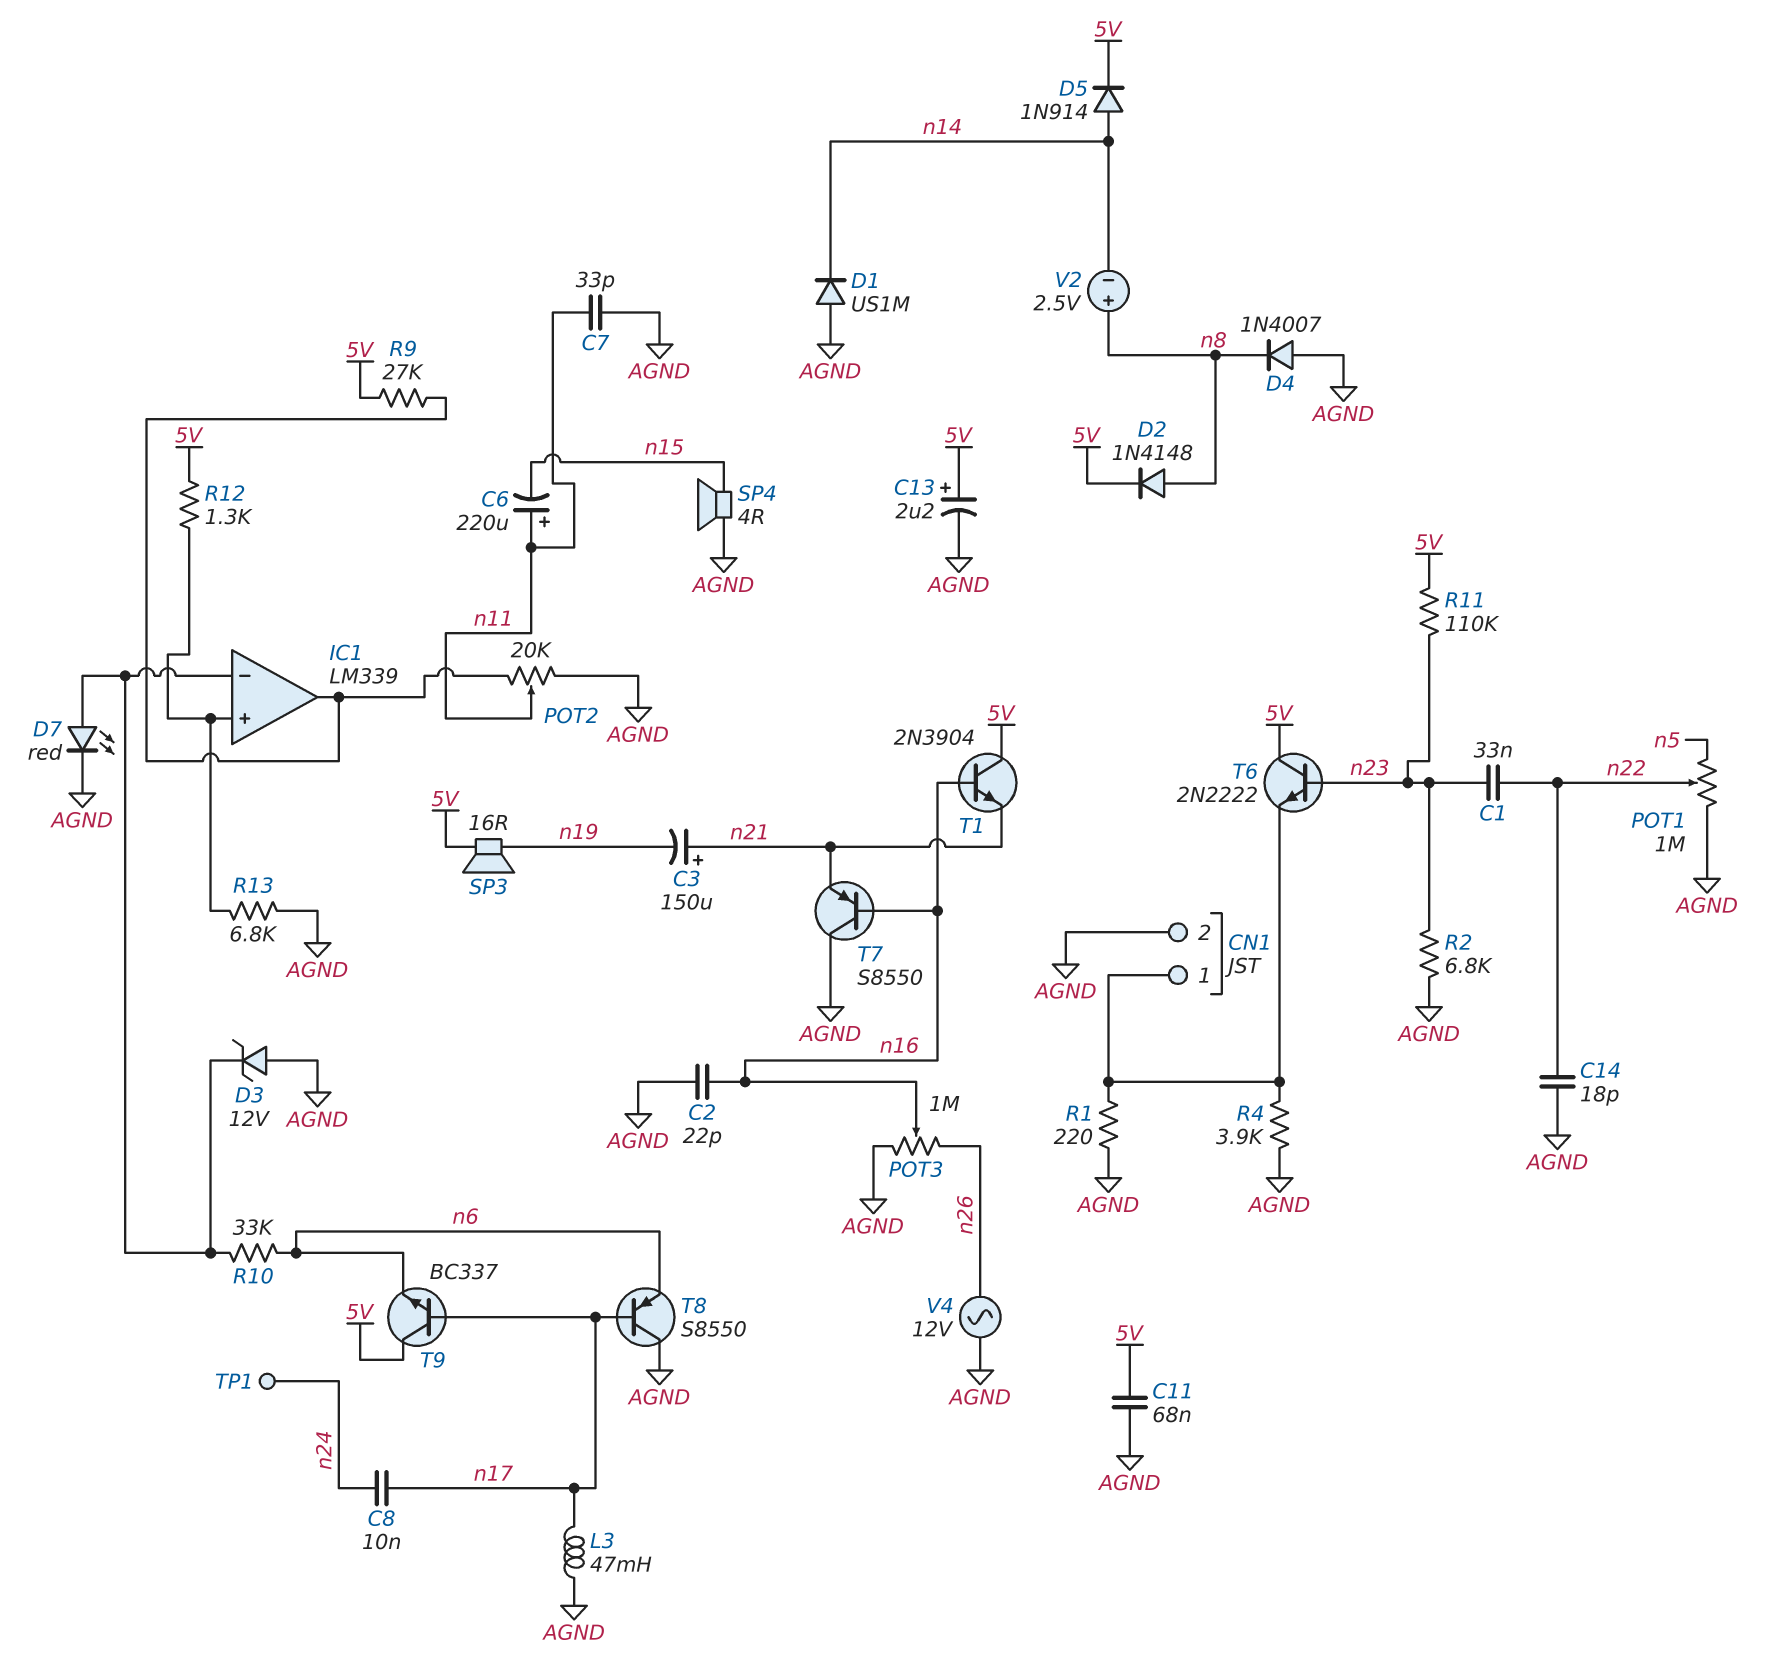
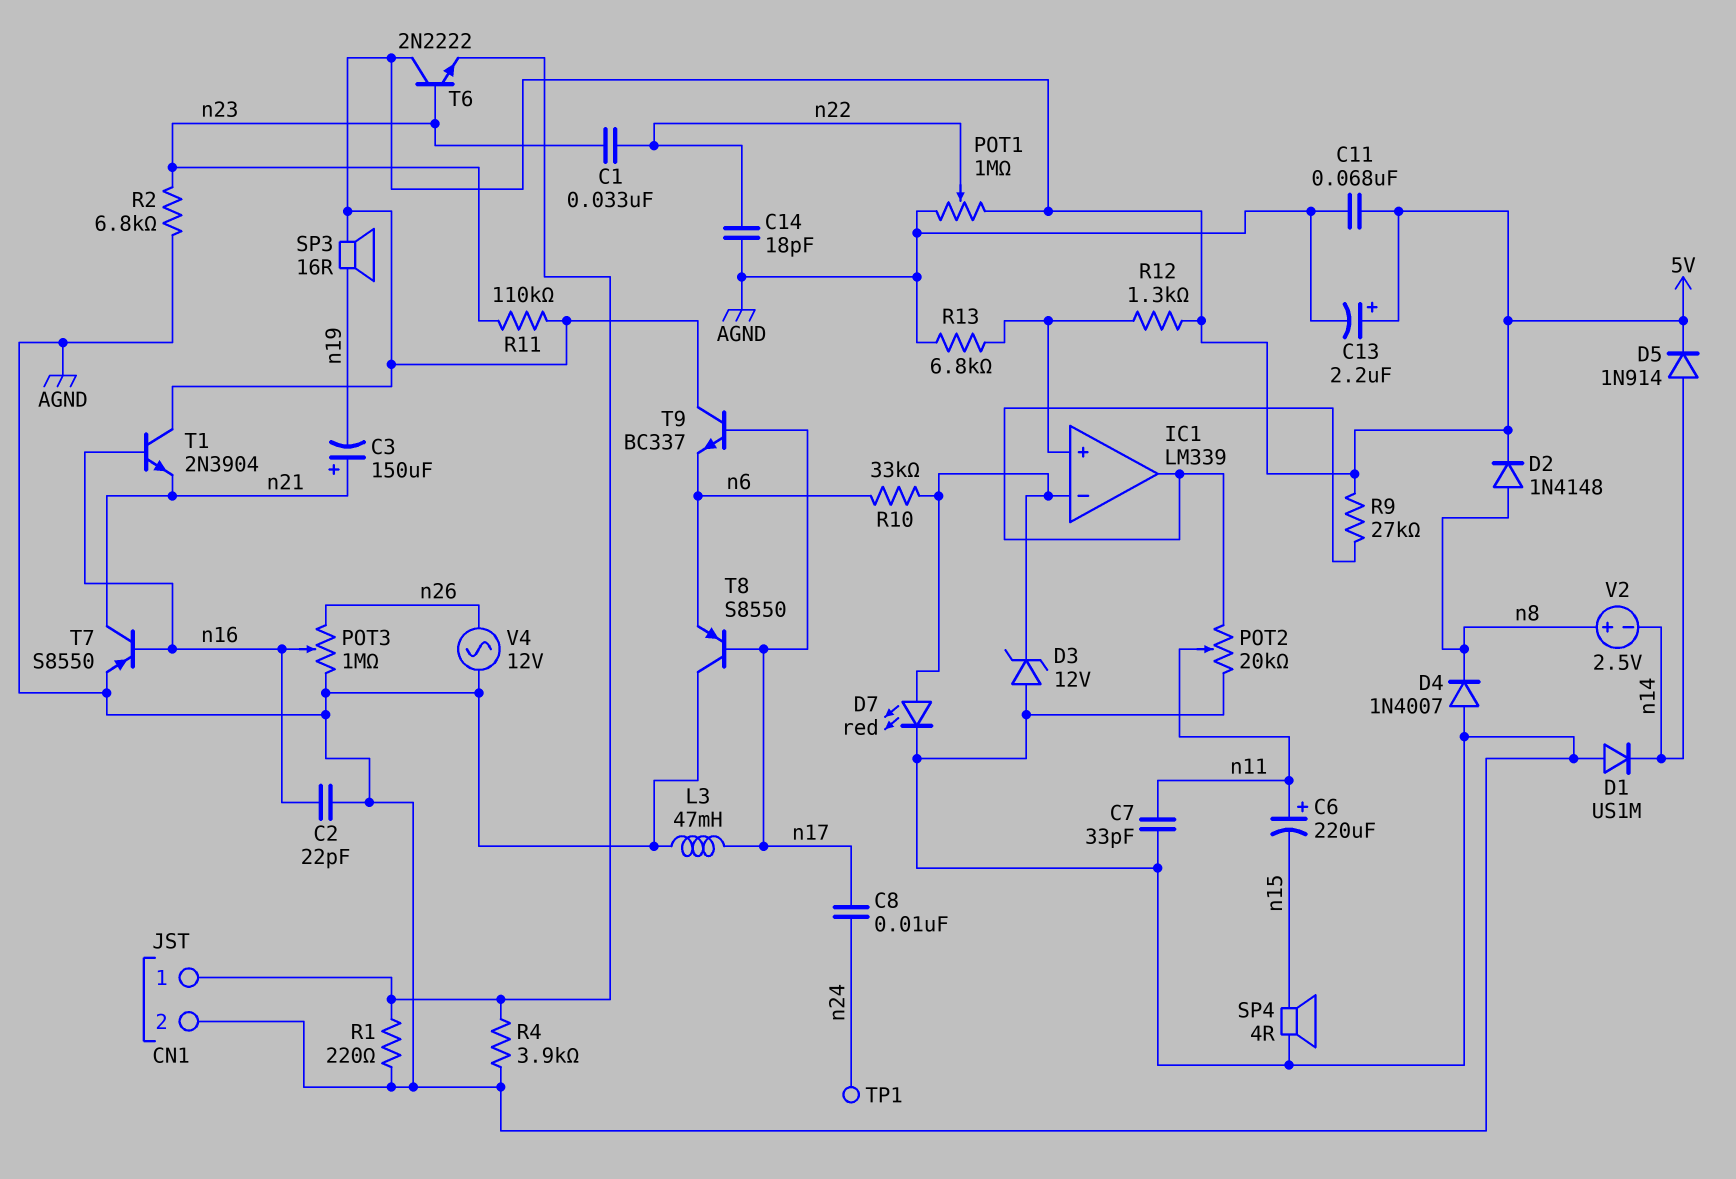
POT1: 1M (AGND, n5, wiper n22) -> 1M (5V, AGND, wiper n22)
T7: PNP S8550 (B n16, C AGND, E n21) -> PNP S8550 (B n16, C n21, E AGND)

